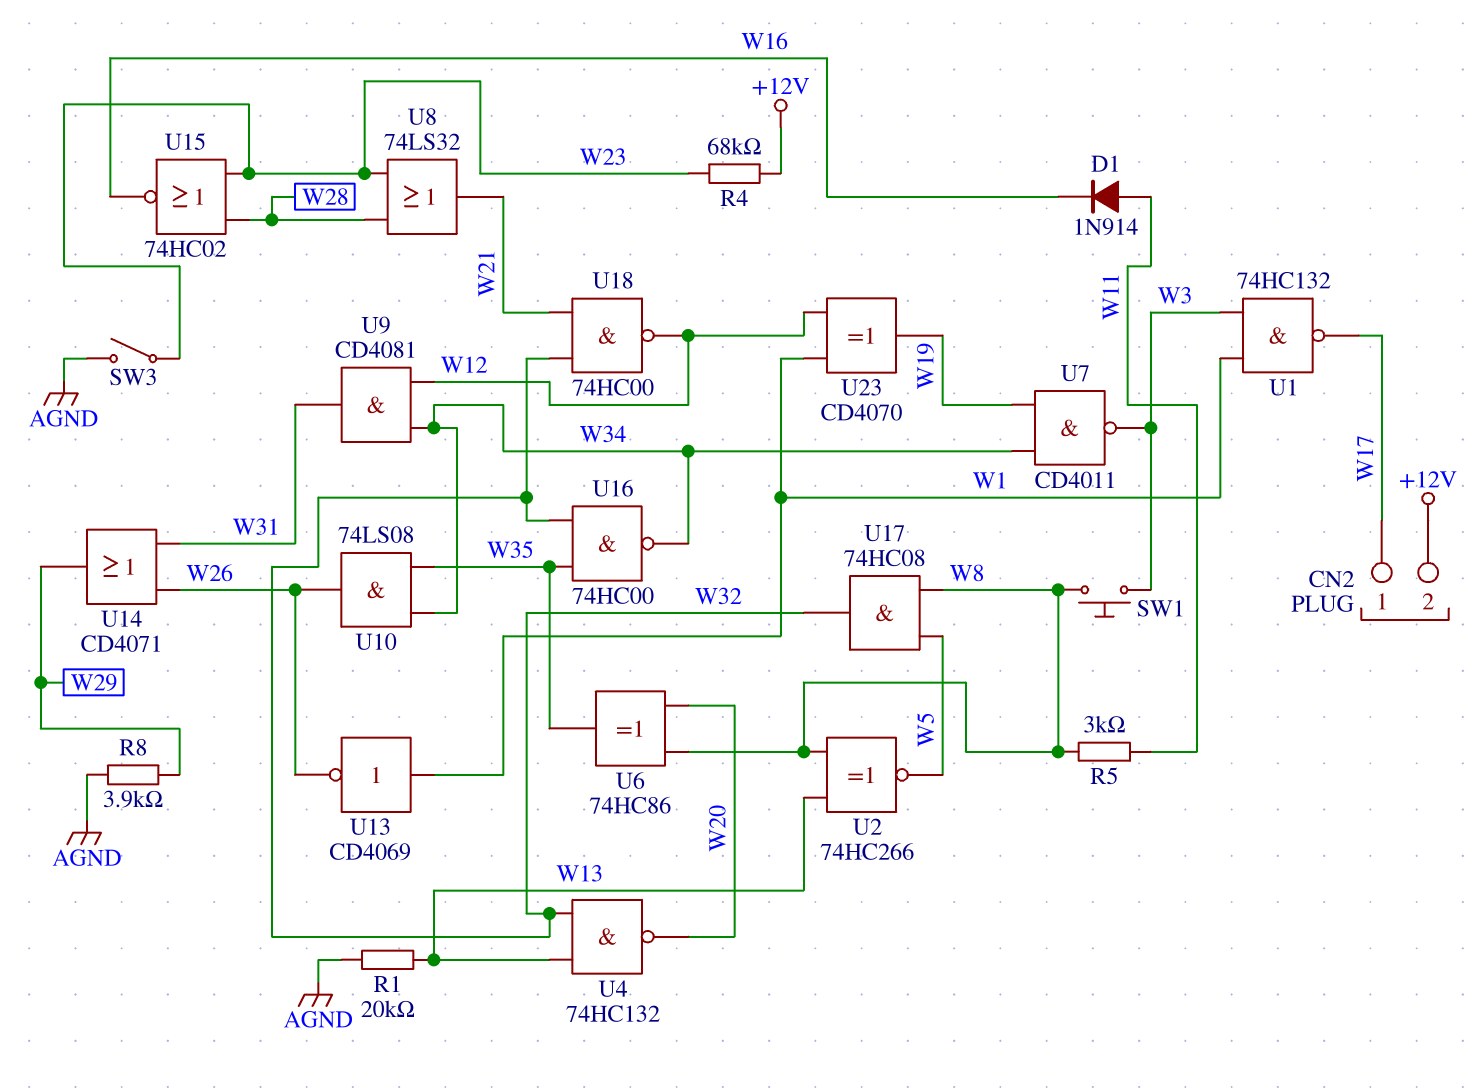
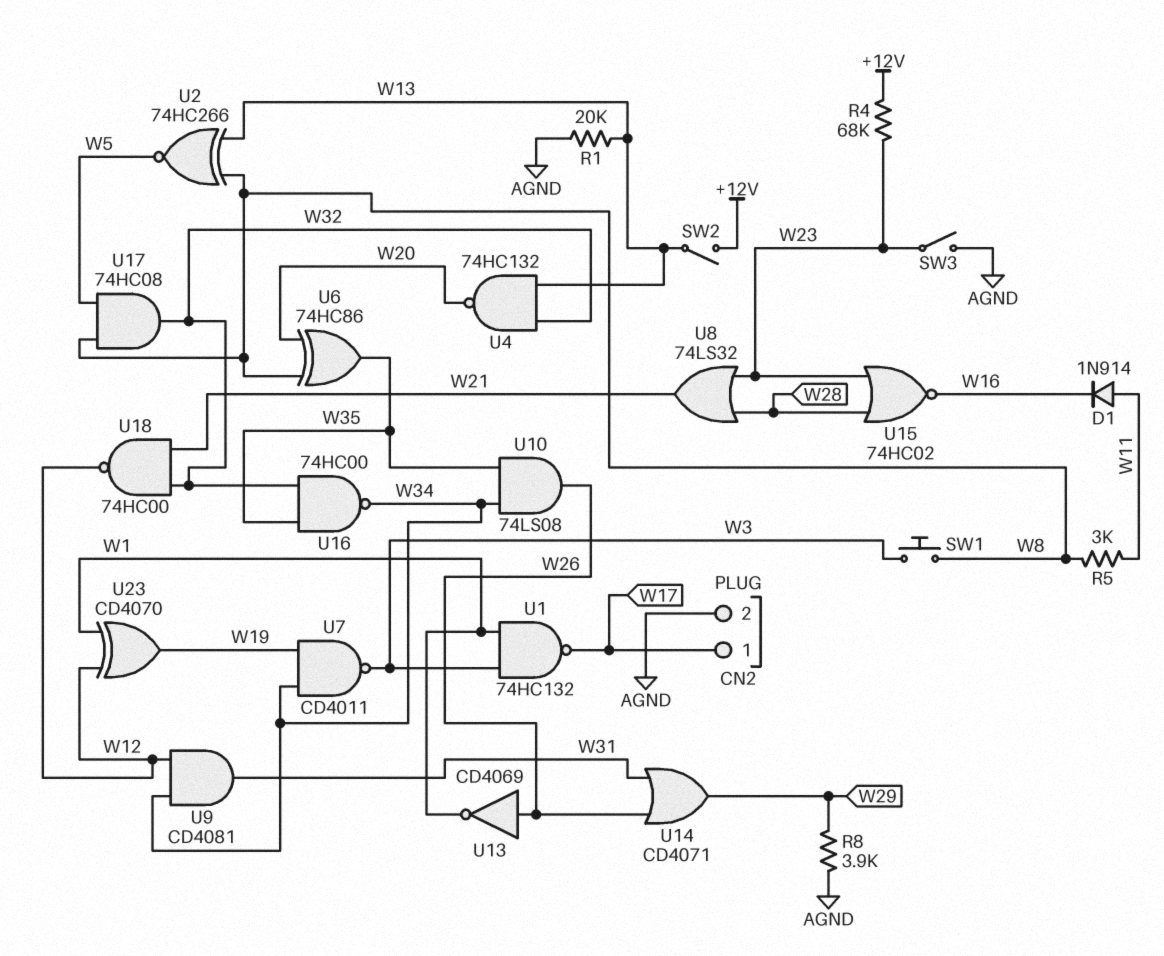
CN2 pin 2: +12V -> AGND
SW2: none -> switch (+12V, W13)
U13: NOT CD4069 (in W1, out W26) -> NOT CD4069 (in W26, out W1)

